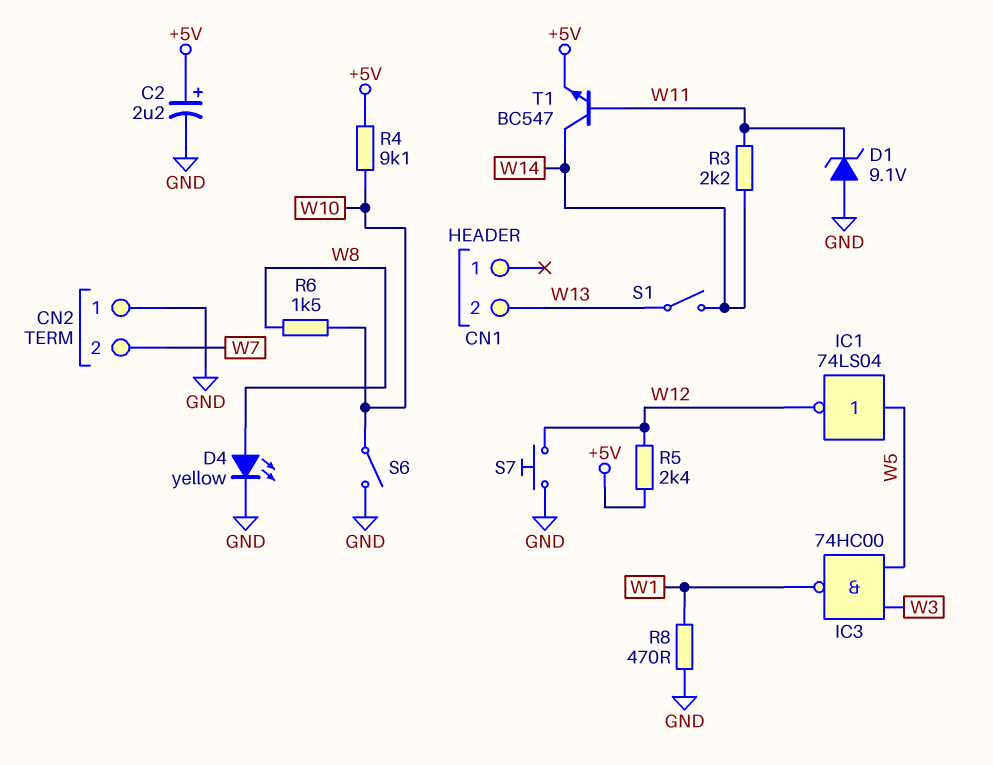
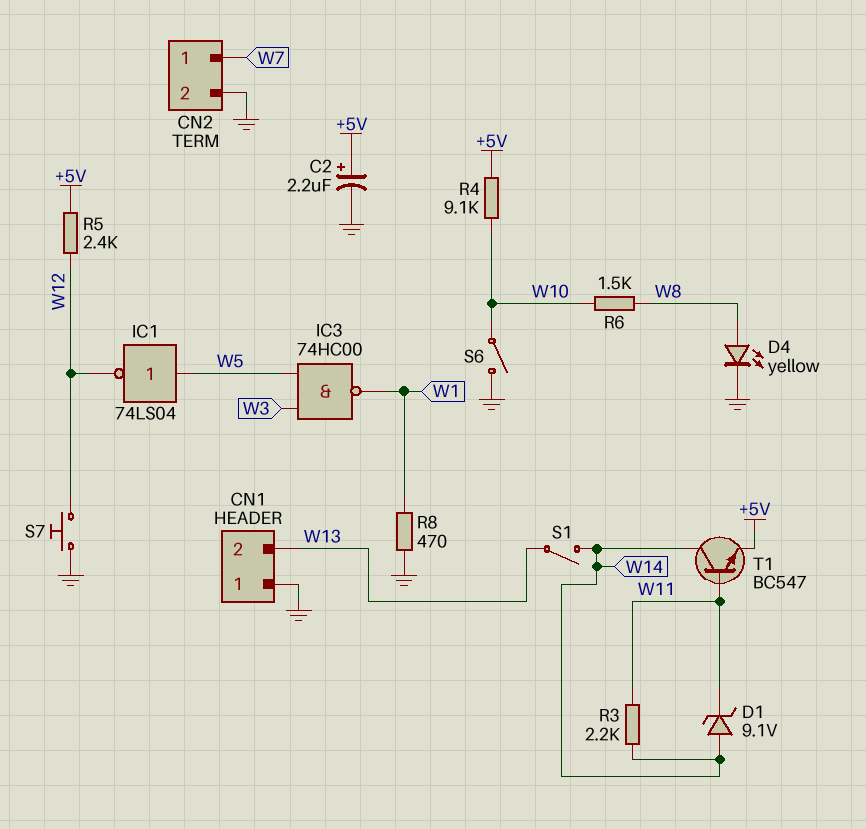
CN1 pin 1: none -> GND
CN2 pin 1: GND -> W7
CN2 pin 2: W7 -> GND
D1: zener 9.1V (A GND, K W11) -> zener 9.1V (A W14, K W11)

